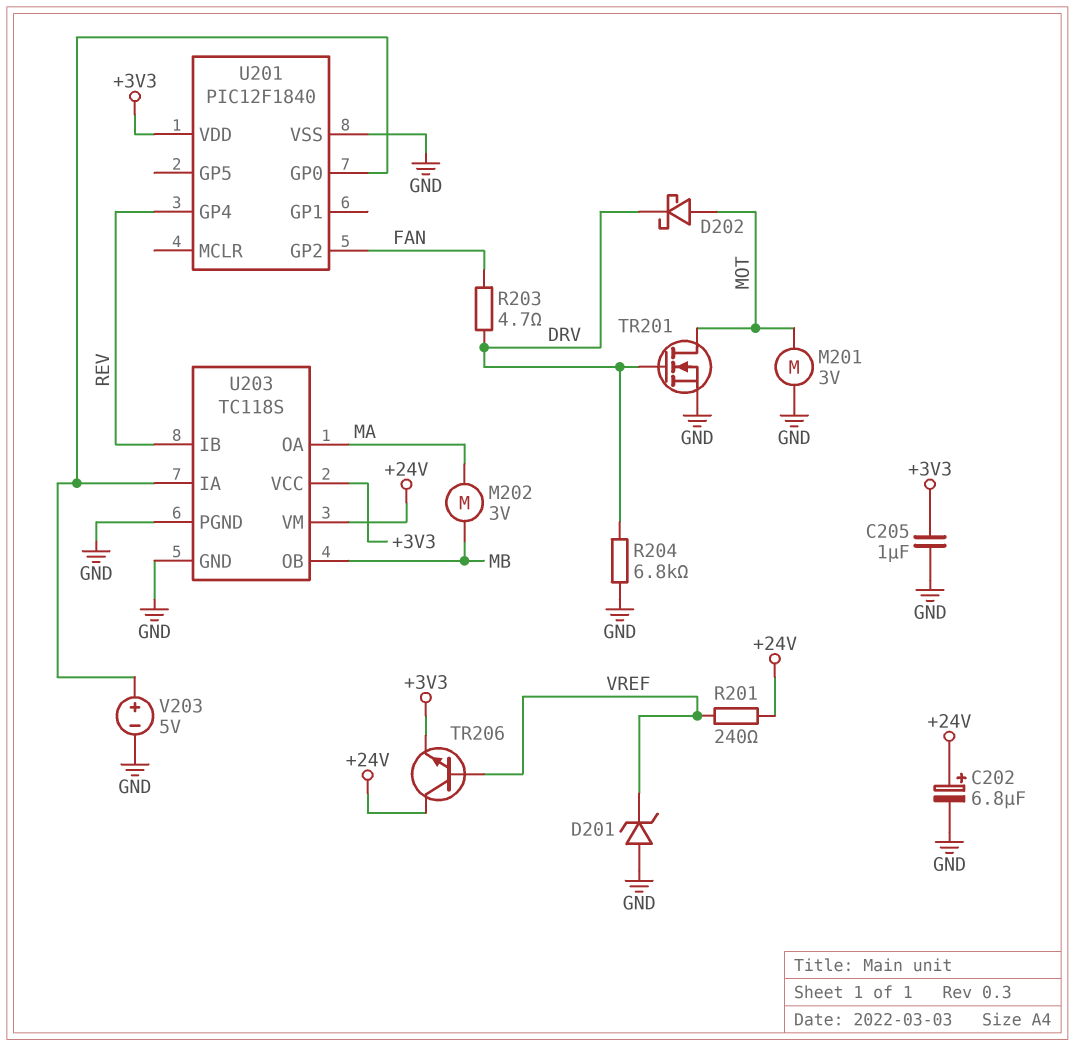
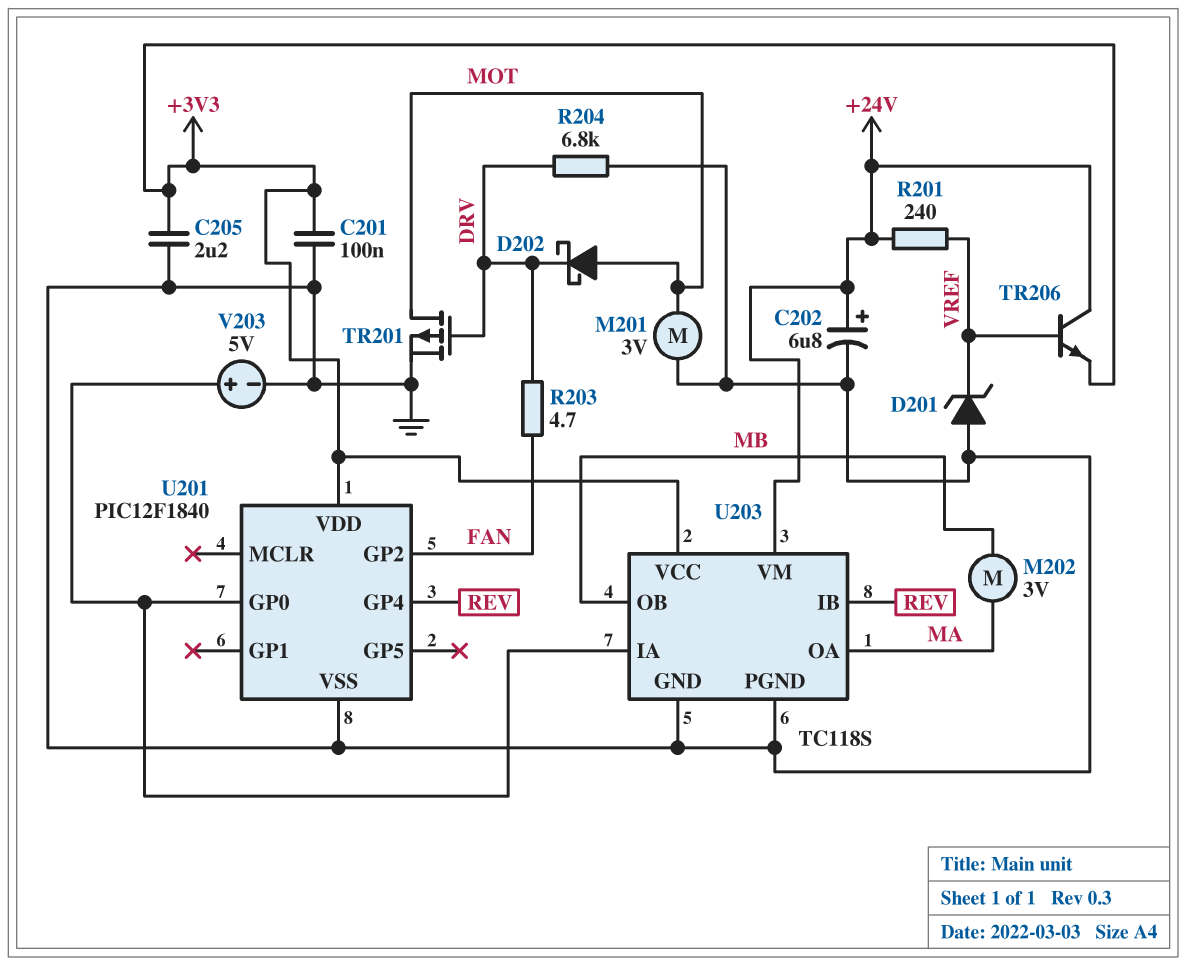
C201: none -> 100nF (+3V3, GND)
C205: 1uF (+3V3, GND) -> 2.2uF (+3V3, GND)
TR201: NMOS (G DRV, D MOT, S GND) -> PMOS (G DRV, D MOT, S GND)

